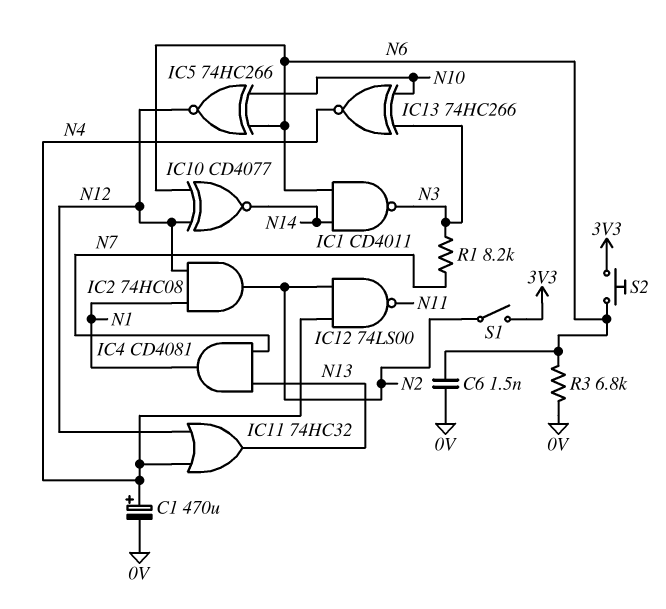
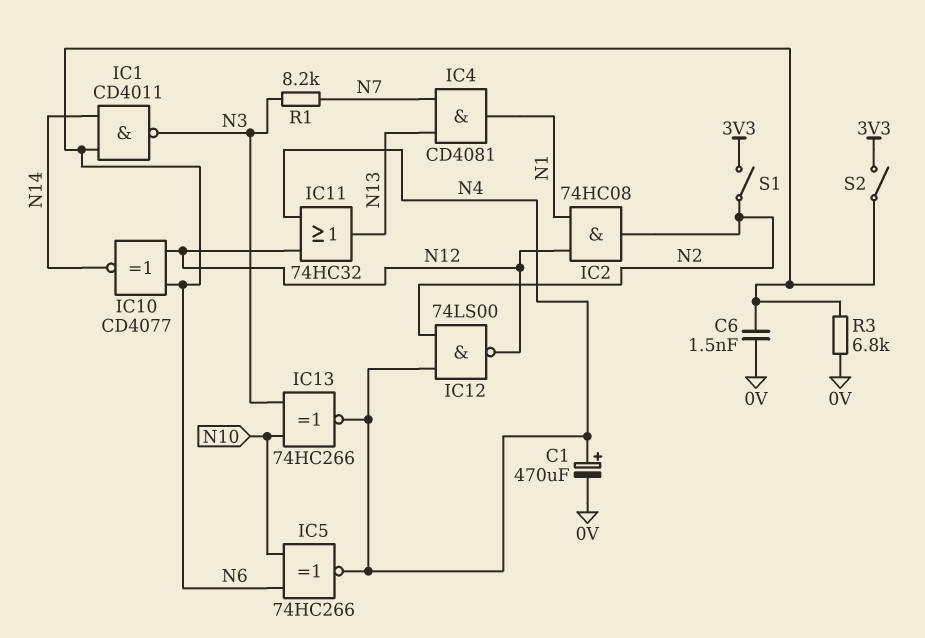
IC5: XNOR 74HC266 (in N6, in N10, out N12) -> XNOR 74HC266 (in N6, in N10, out N4)
IC12: NAND 74LS00 (in N2, in N4, out N11) -> NAND 74LS00 (in N2, in N4, out N12)
S2: button (3V3, N6) -> switch (3V3, N6)

